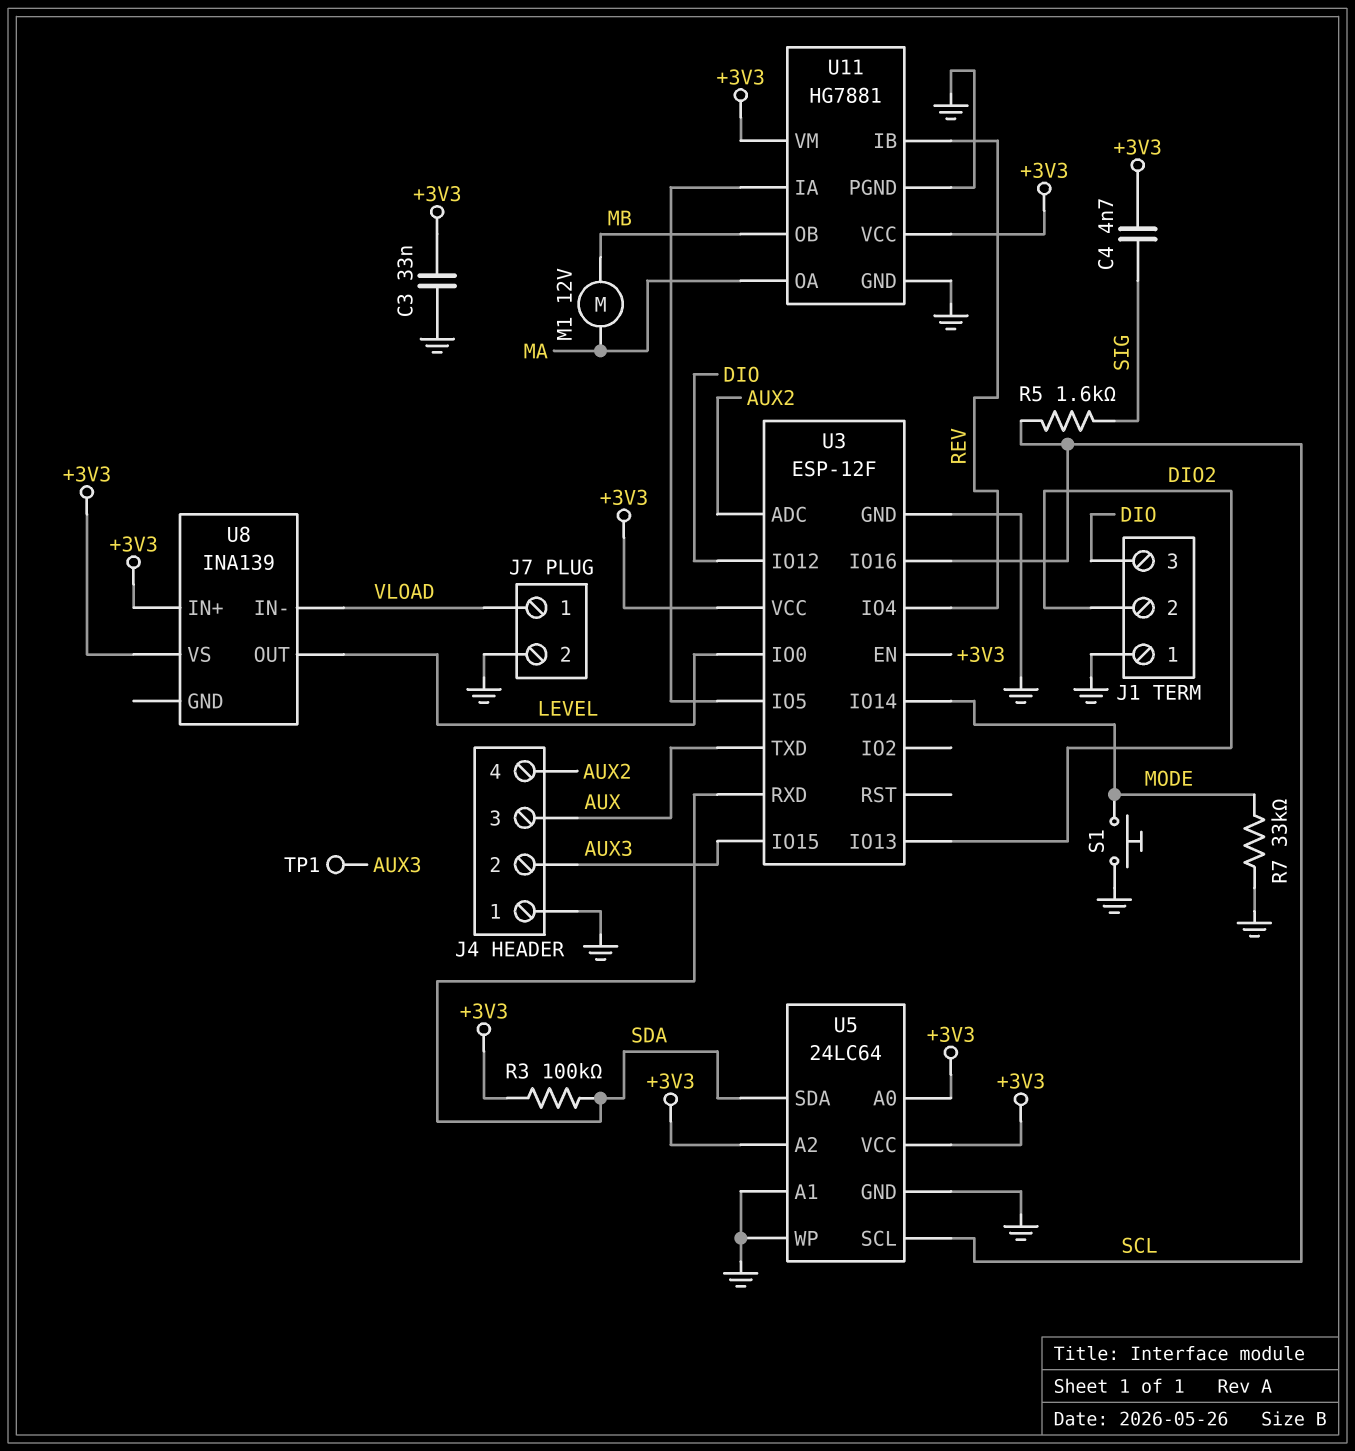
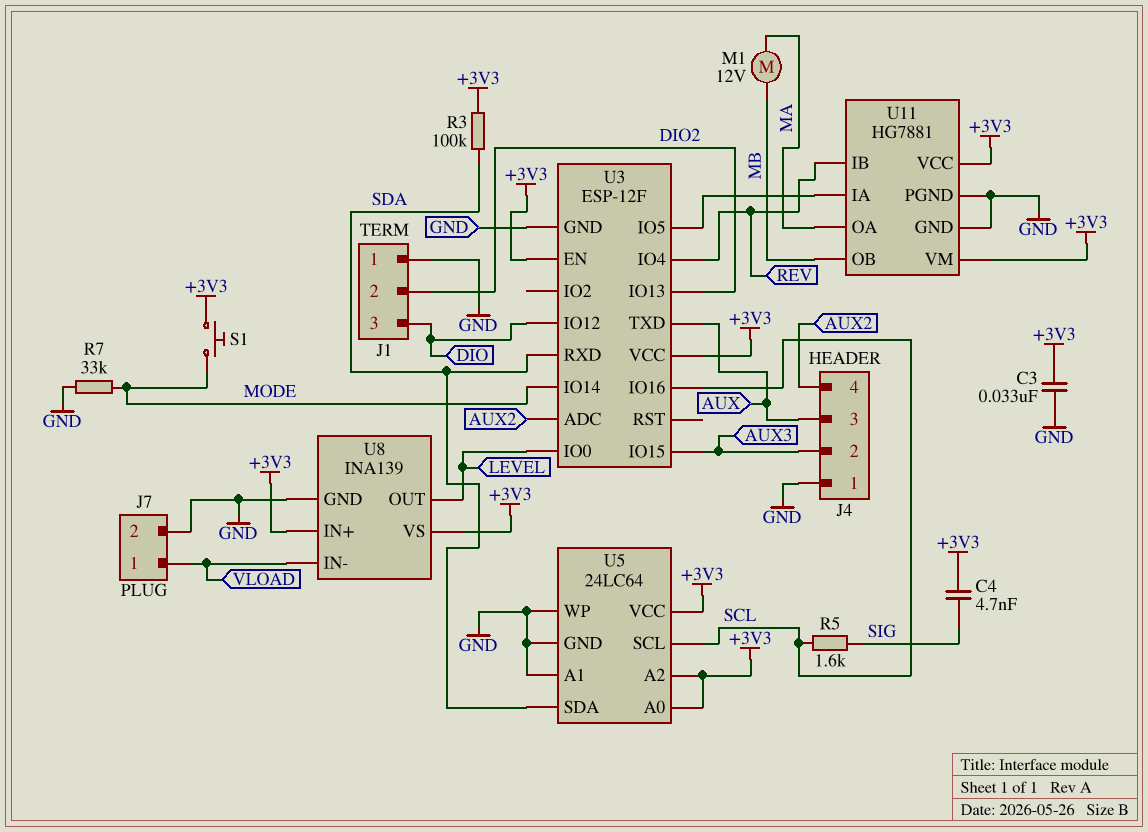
S1: button (GND, MODE) -> button (+3V3, MODE)
TP1: test point (AUX3) -> none
U8 pin GND: none -> GND

